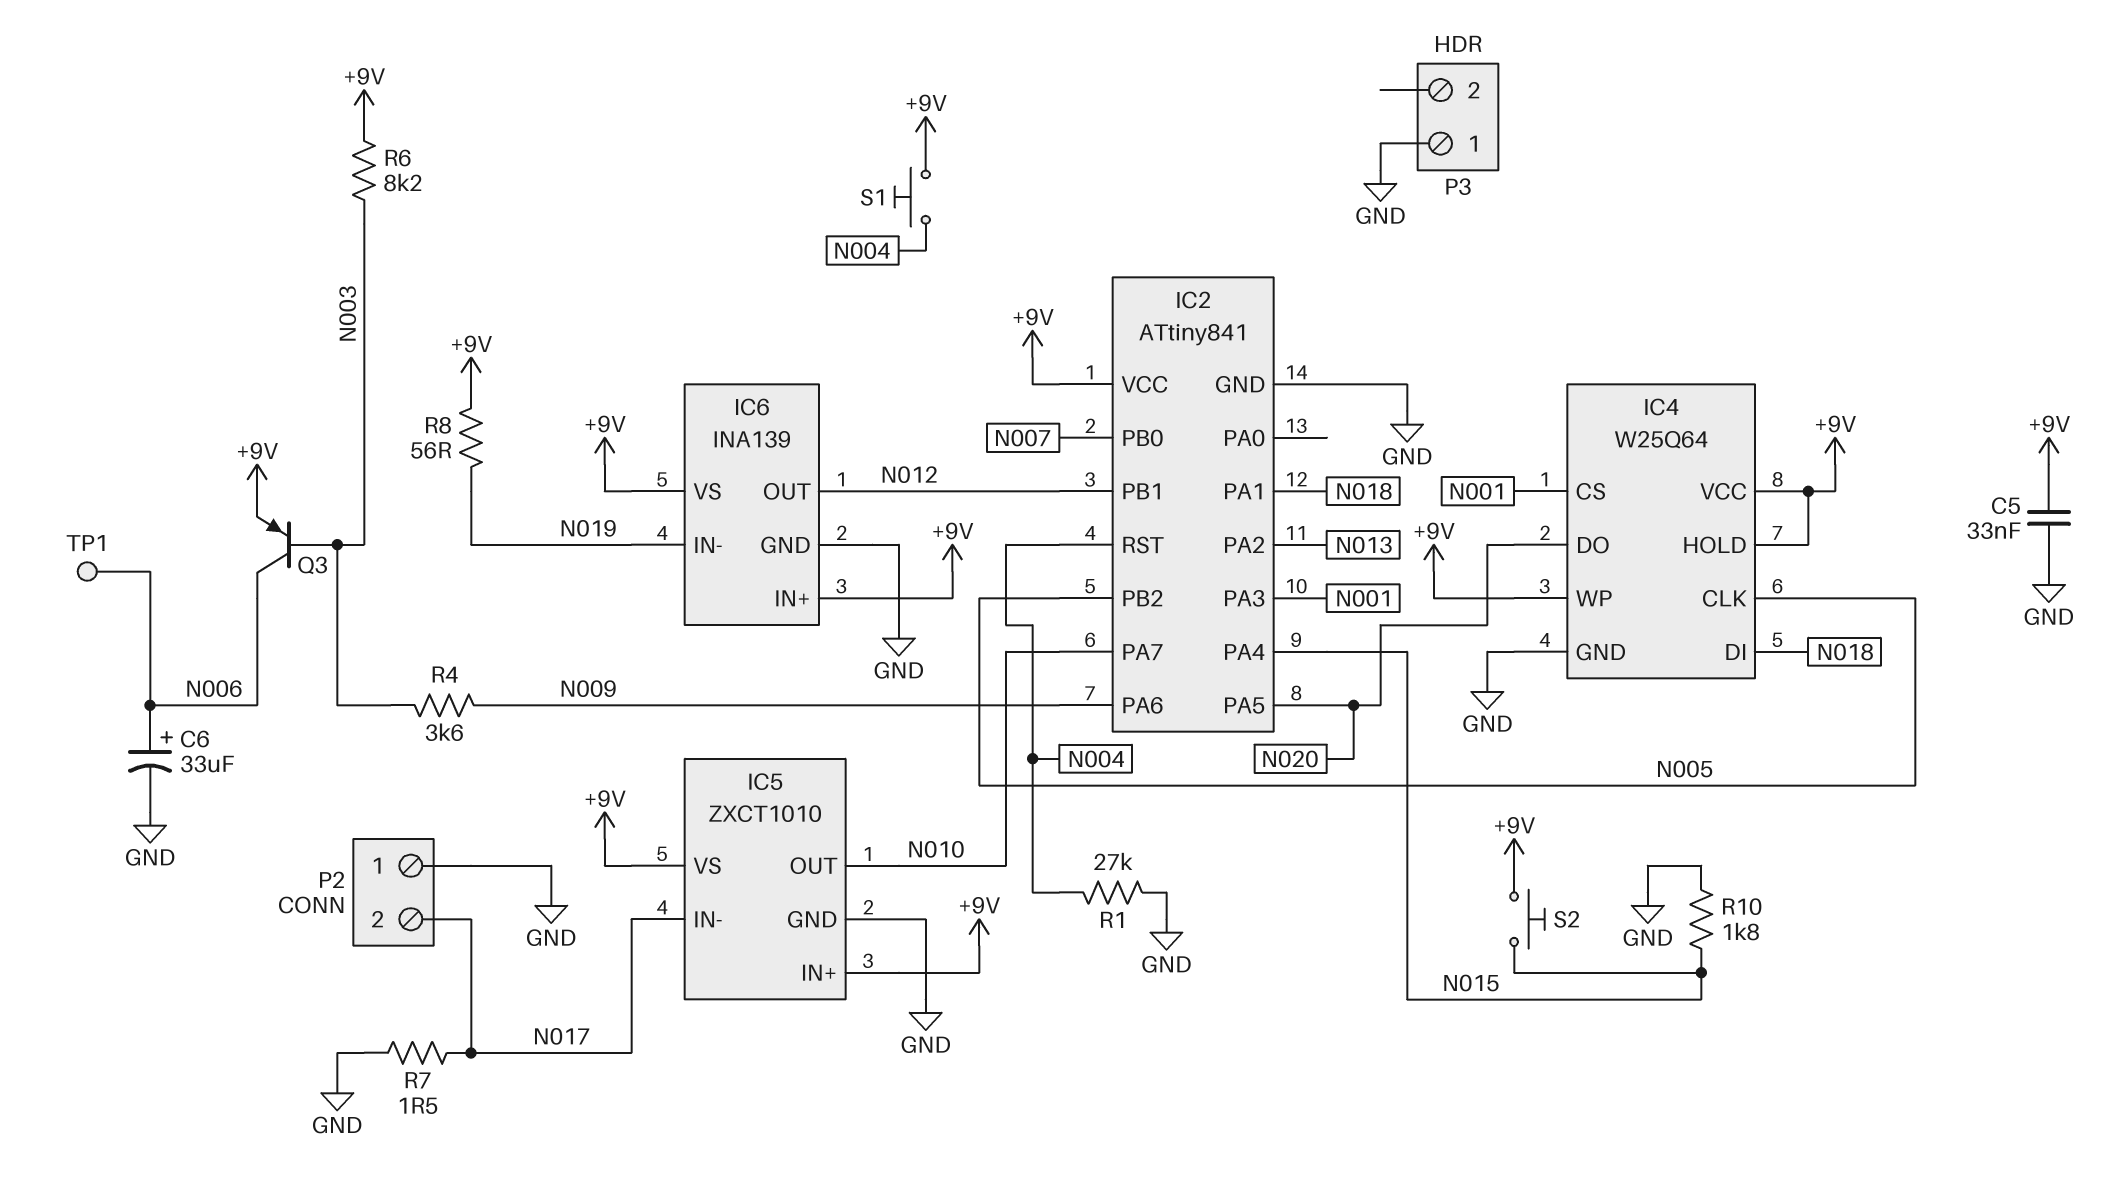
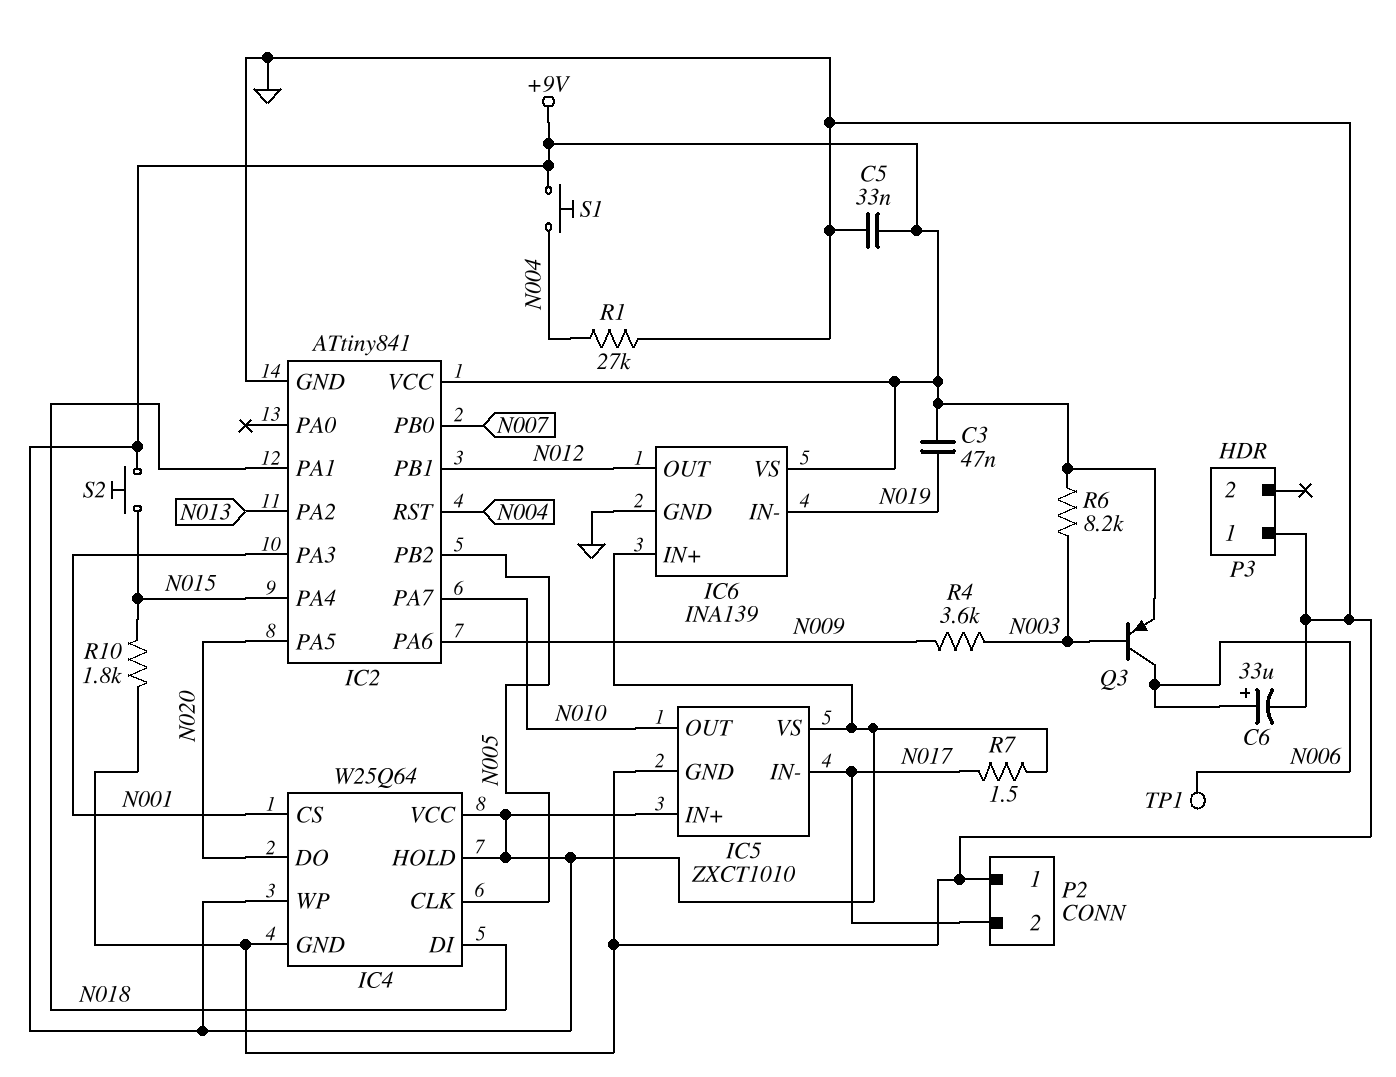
C3: none -> 47nF (+9V, N019)
R7: 1.5 (GND, N017) -> 1.5 (+9V, N017)
R8: 56 (+9V, N019) -> none

